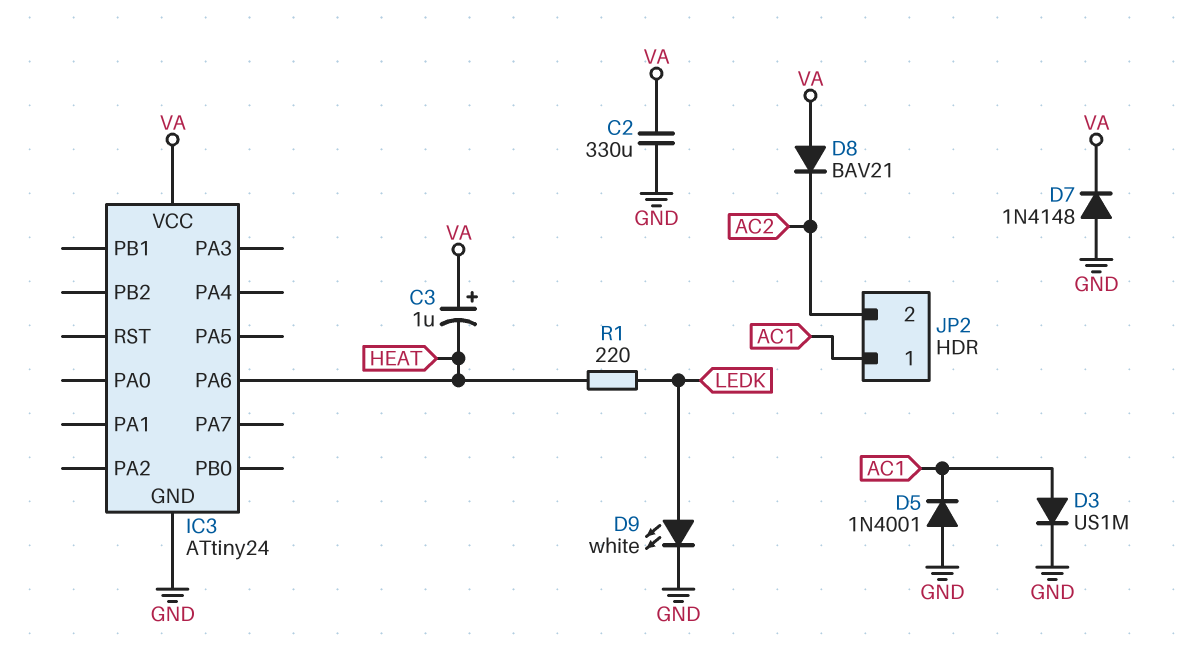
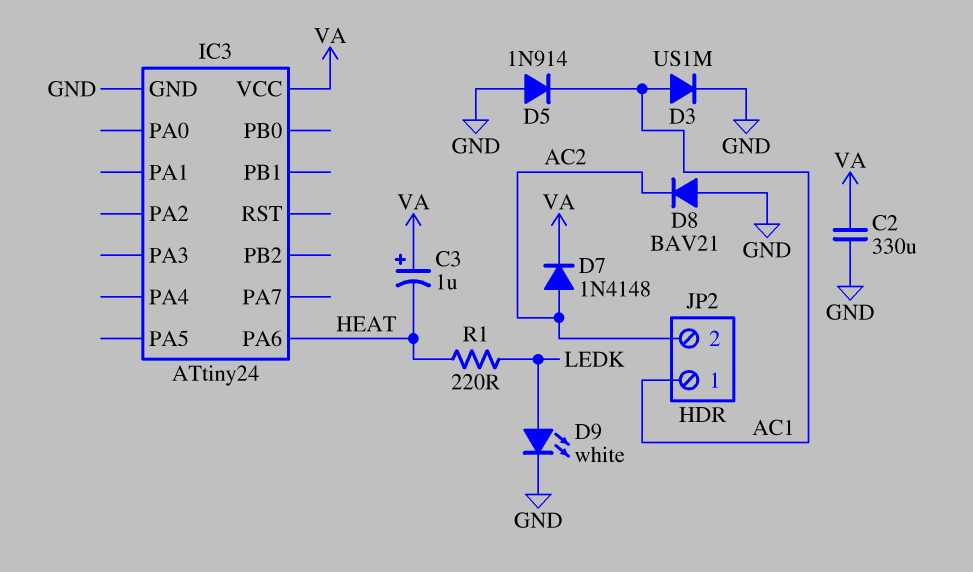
D5: diode 1N4001 (A GND, K AC1) -> diode 1N914 (A GND, K AC1)
D7: diode 1N4148 (A GND, K VA) -> diode 1N4148 (A AC2, K VA)
D8: diode BAV21 (A VA, K AC2) -> diode BAV21 (A GND, K AC2)

